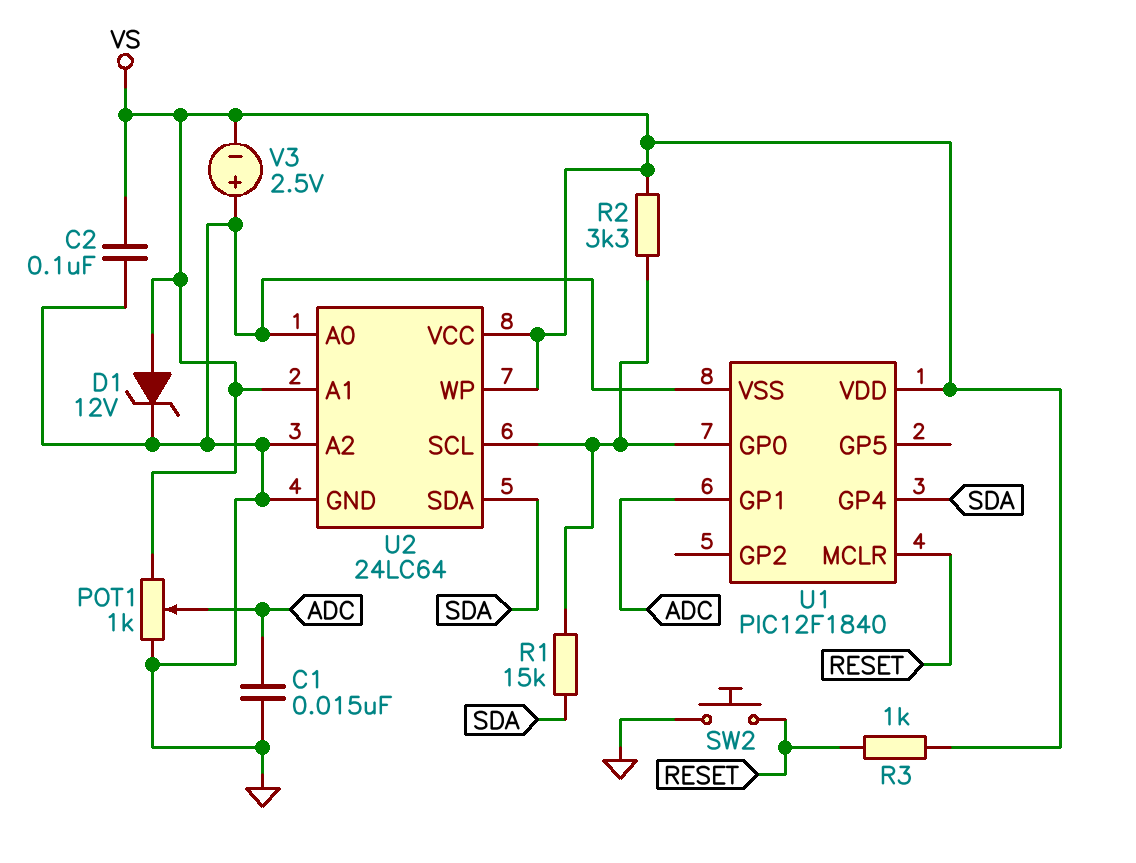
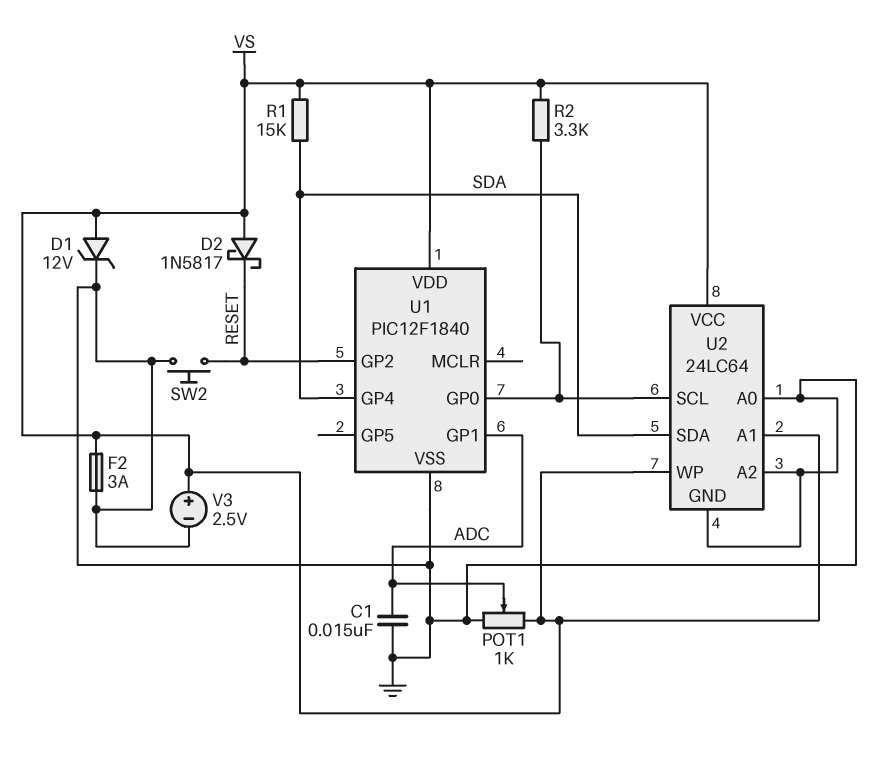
C2: 100nF (GND, VS) -> none
D2: none -> schottky 1N5817 (A VS, K RESET)
F2: none -> 3A (GND, VS)
R1: 15k (SDA, U1/GP0) -> 15k (SDA, VS)
R3: 1k (RESET, VS) -> none
U1 pin GP2: none -> RESET
U1 pin MCLR: RESET -> none
V3: 2.5V (plus GND, minus VS) -> 2.5V (plus VS, minus GND)

